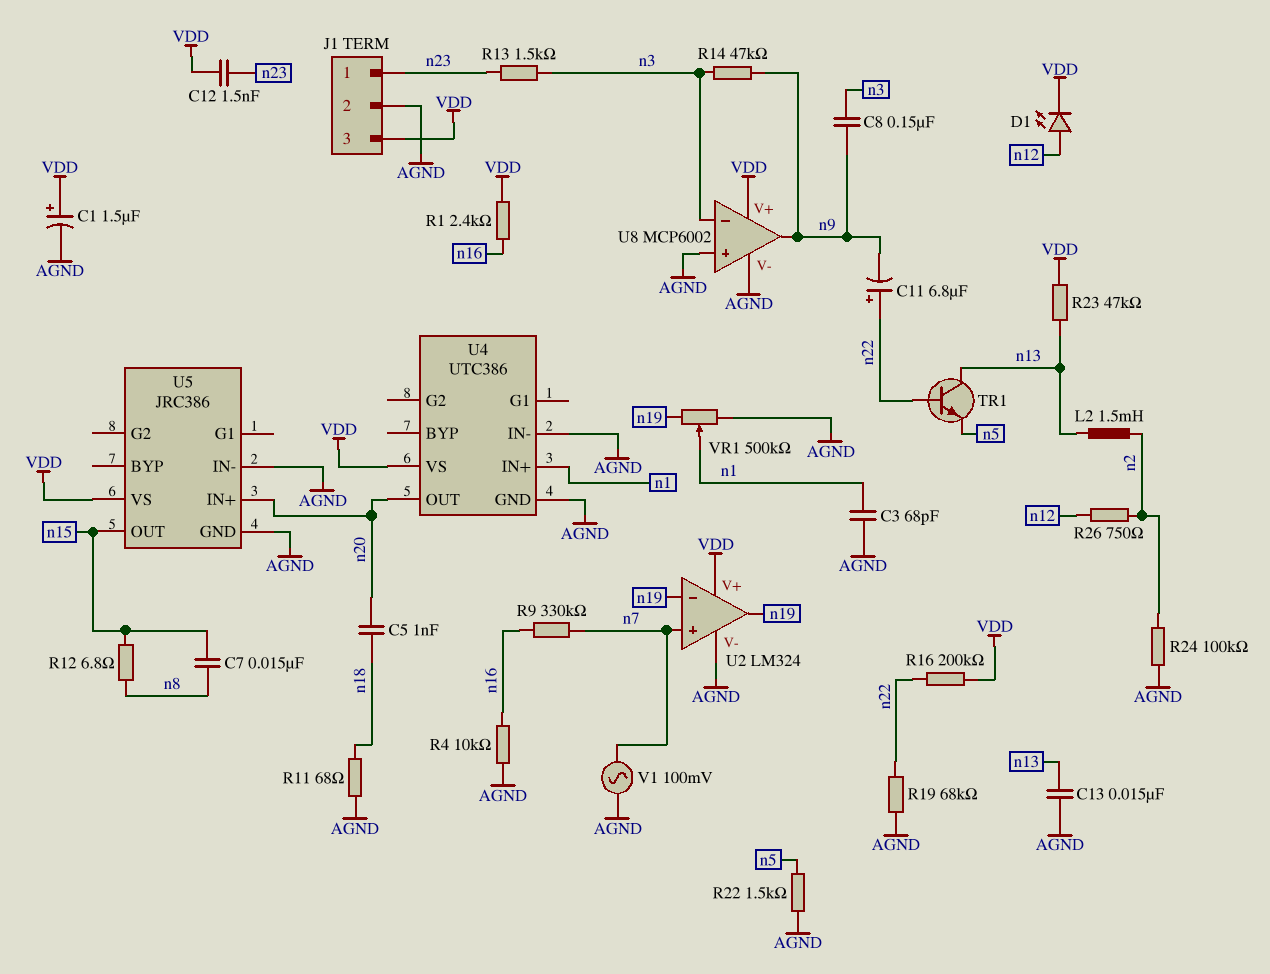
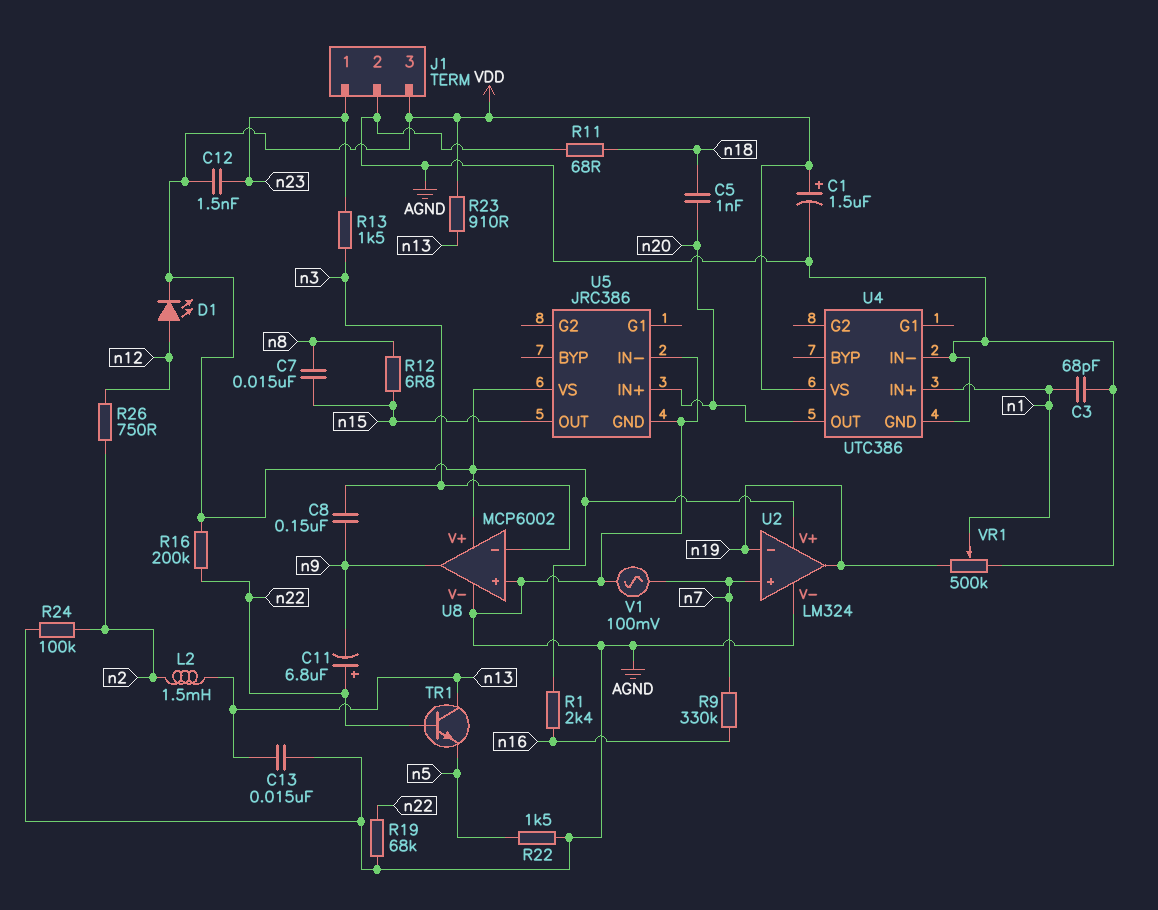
R4: 10k (AGND, n16) -> none
R14: 47k (n3, n9) -> none
R23: 47k (VDD, n13) -> 910 (VDD, n13)

